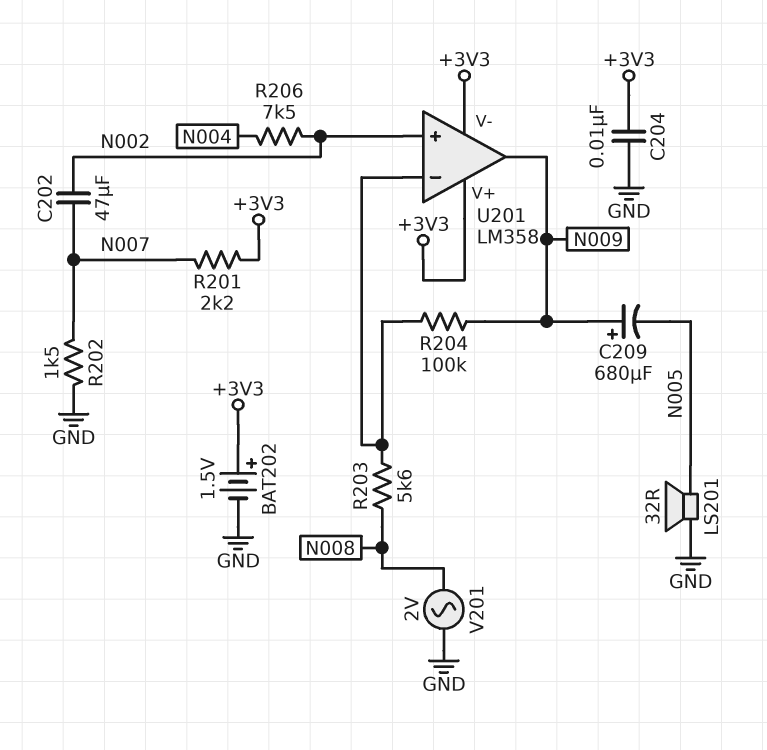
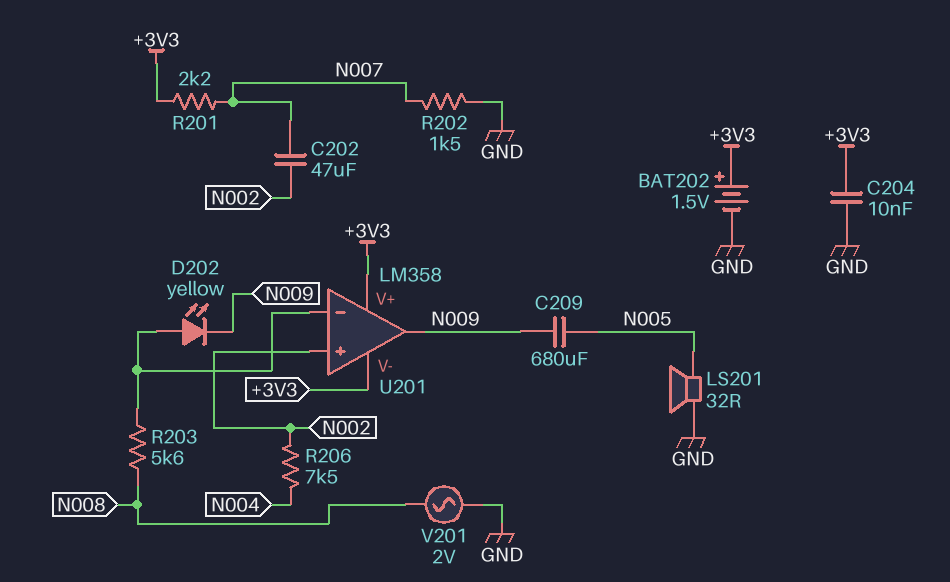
C209: 680uF (plus N009, minus N005) -> 680uF (N005, N009)
D202: none -> LED yellow (A U201/in-, K N009)
R204: 100k (N009, U201/in-) -> none

